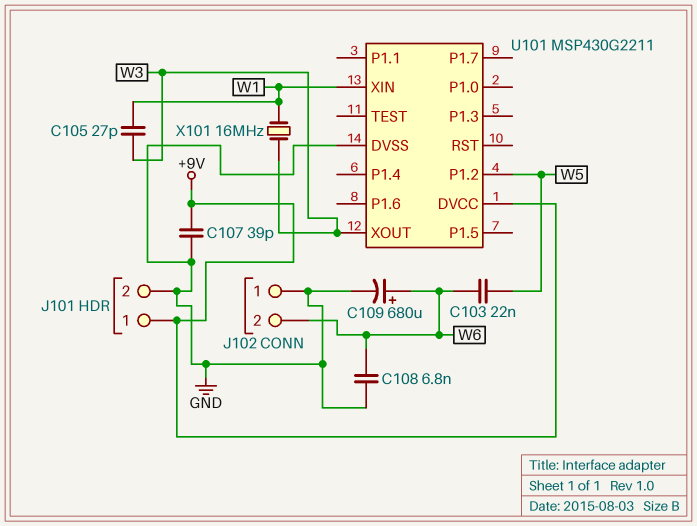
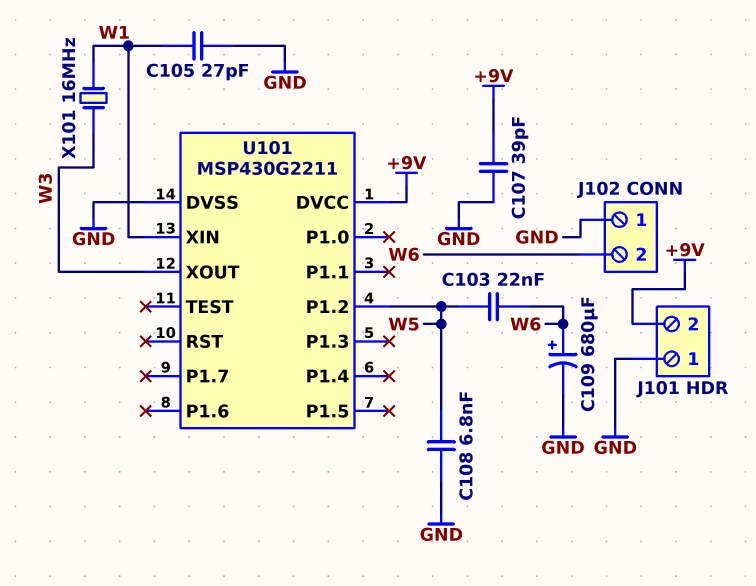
C105: 27pF (W1, W3) -> 27pF (GND, W1)
C108: 6.8nF (GND, W6) -> 6.8nF (GND, W5)
J101 pin 1: +9V -> GND
J101 pin 2: GND -> +9V

